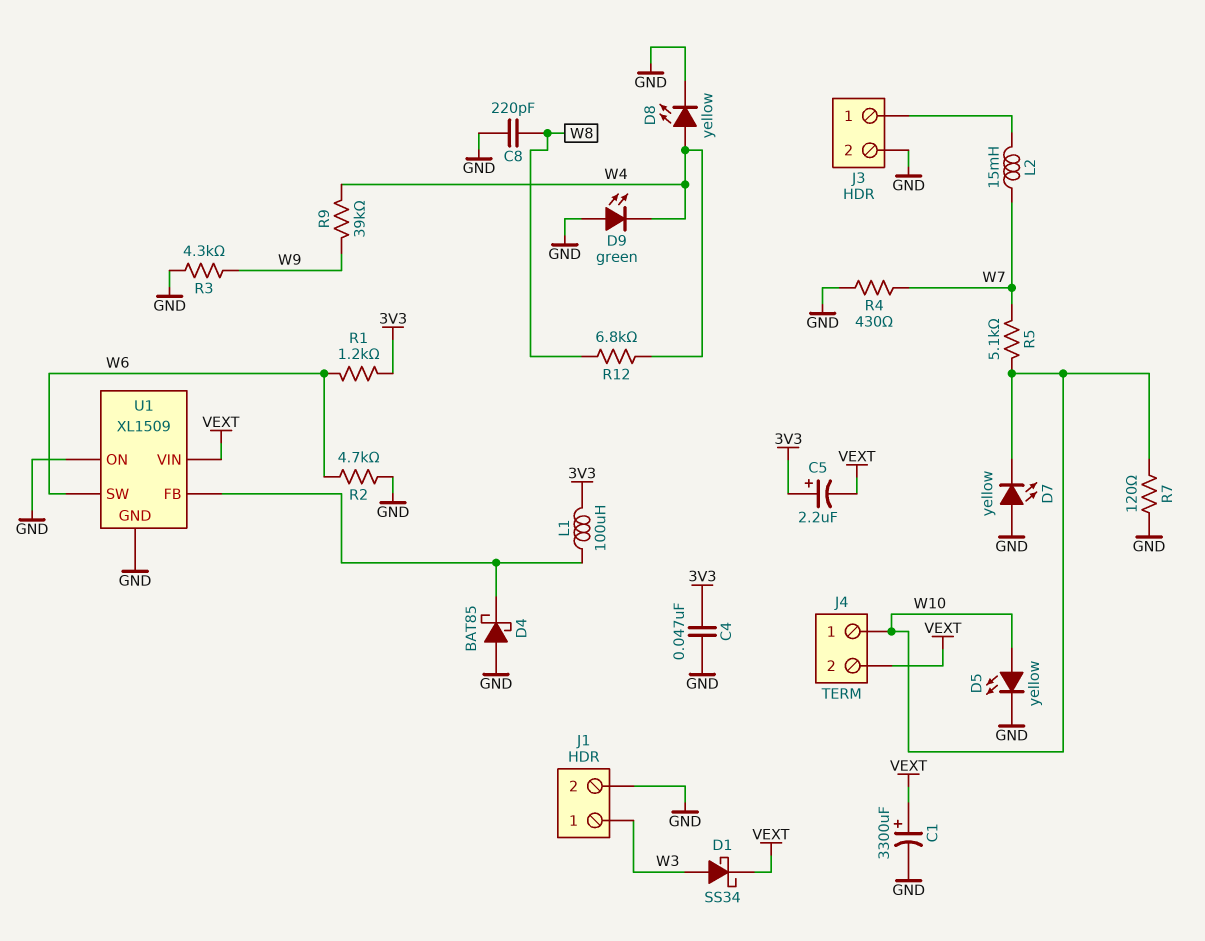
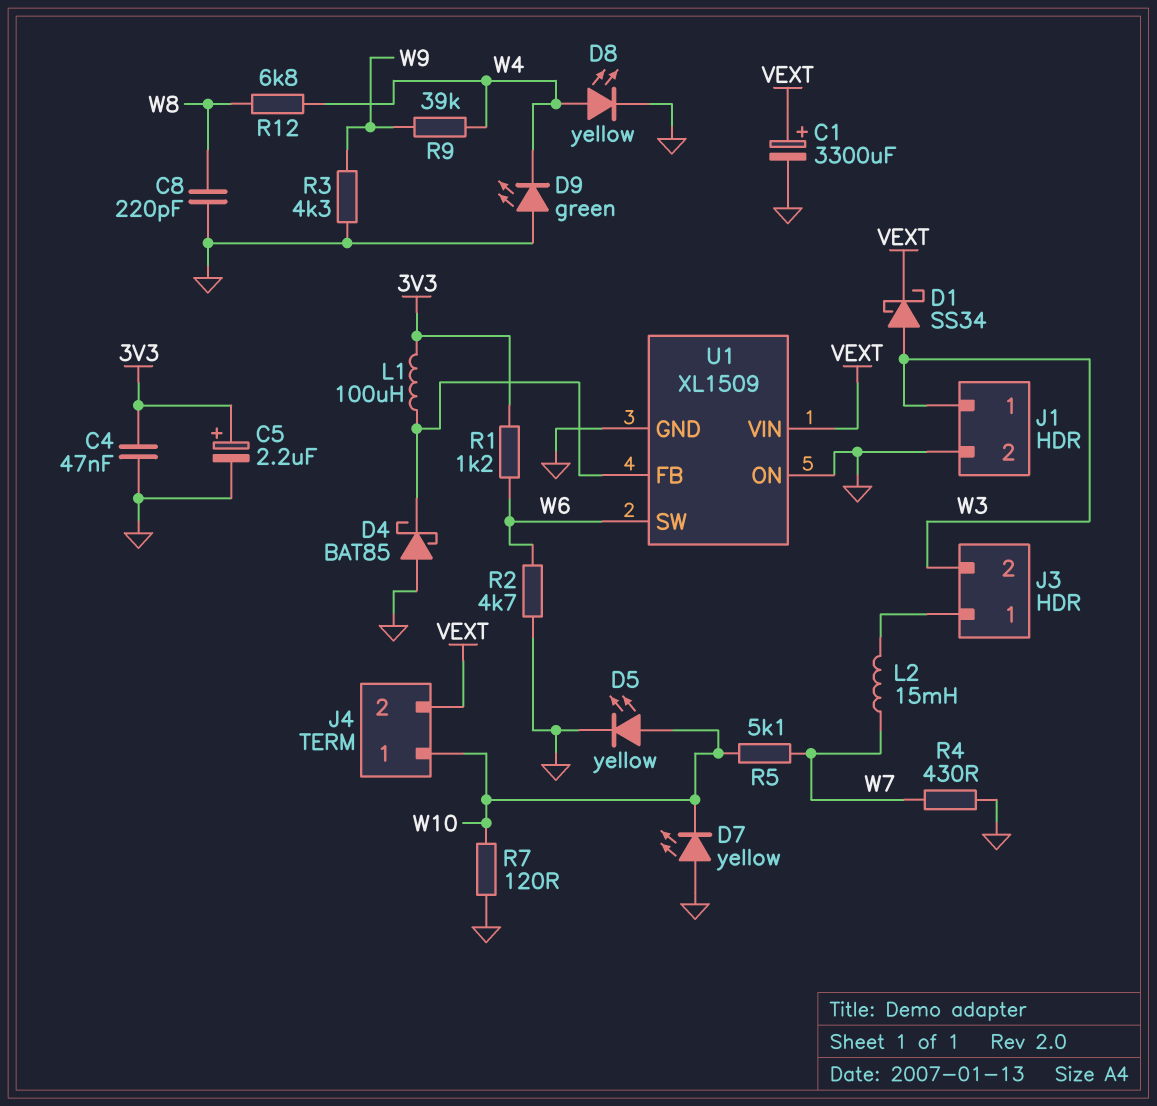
C5: 2.2uF (plus 3V3, minus VEXT) -> 2.2uF (plus 3V3, minus GND)
J3 pin 2: GND -> W3

